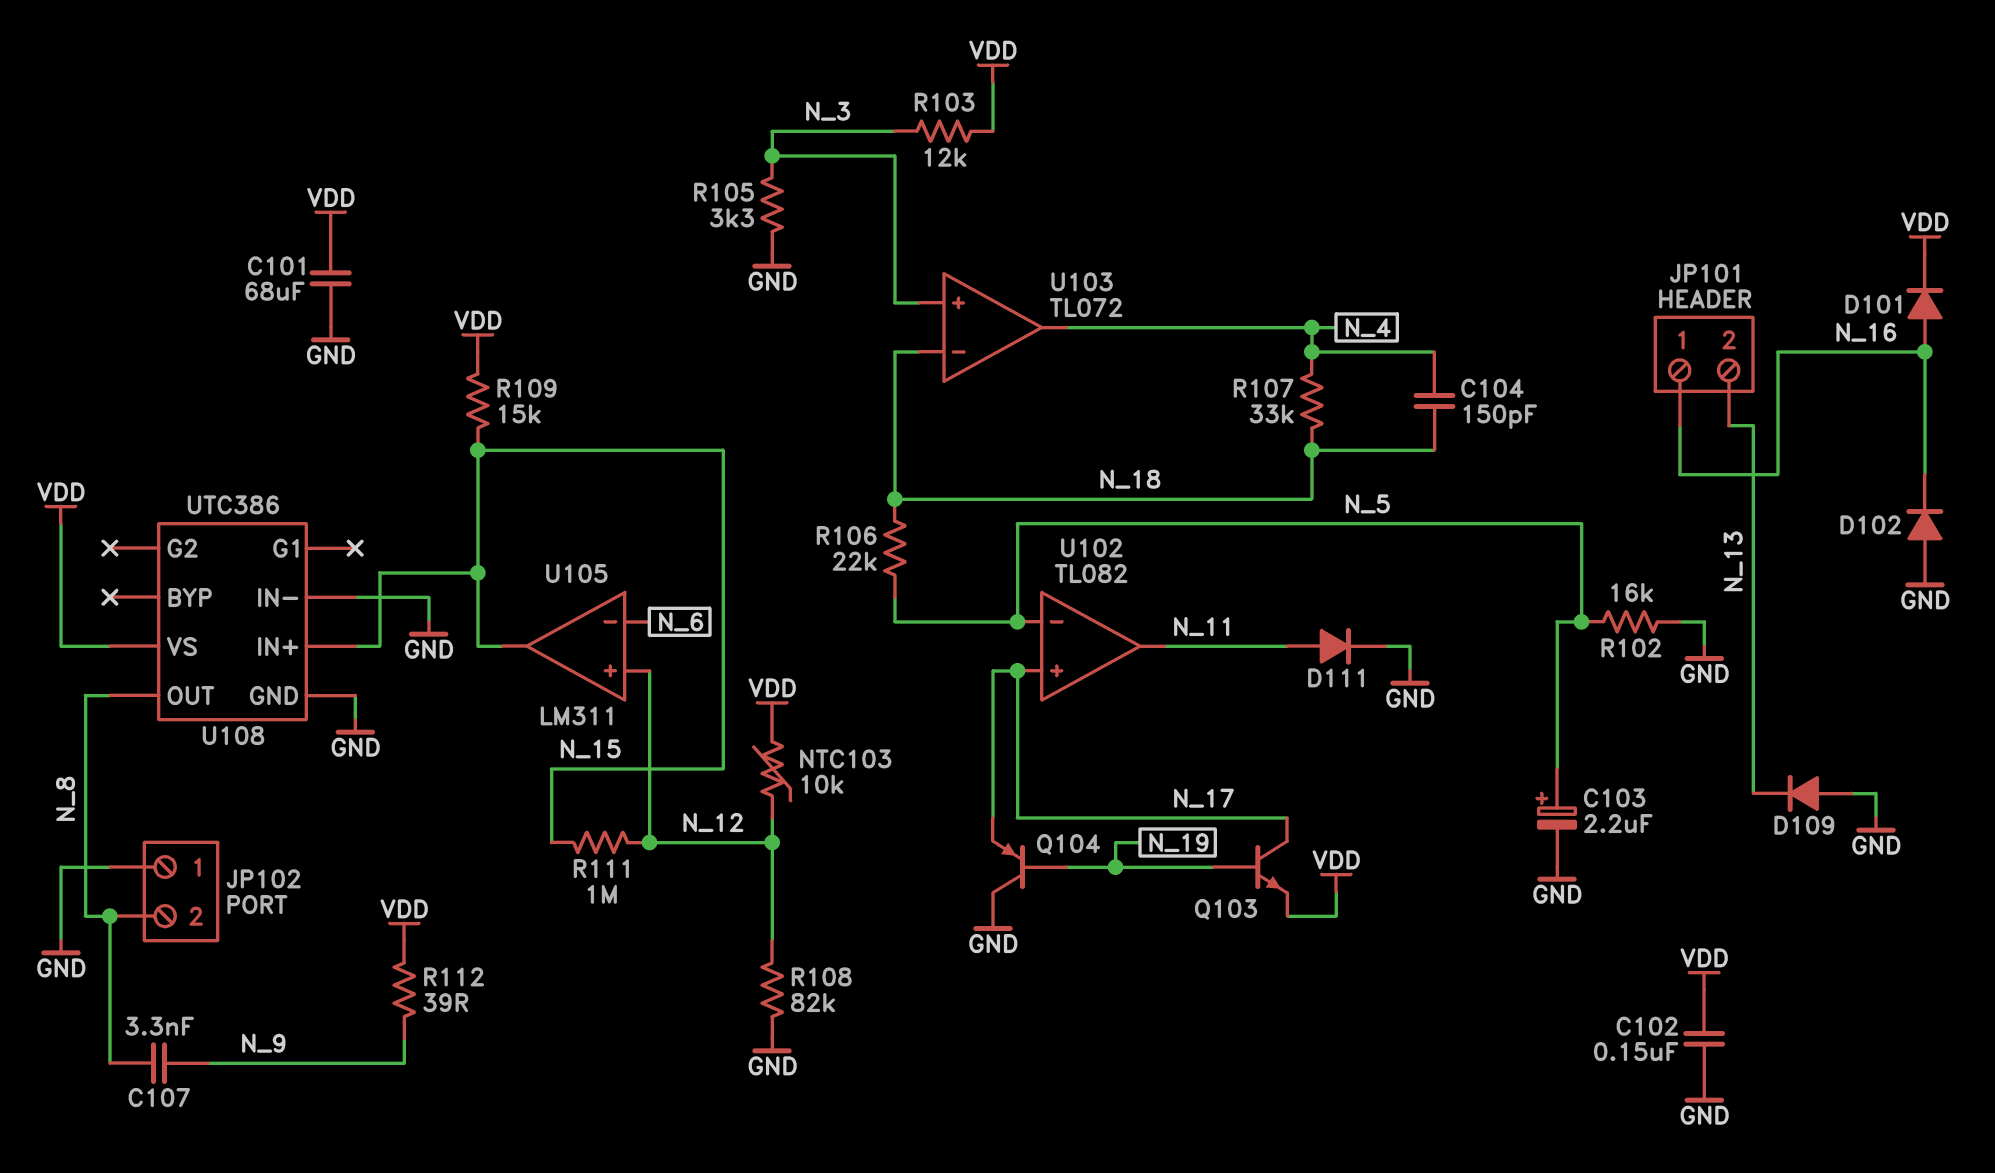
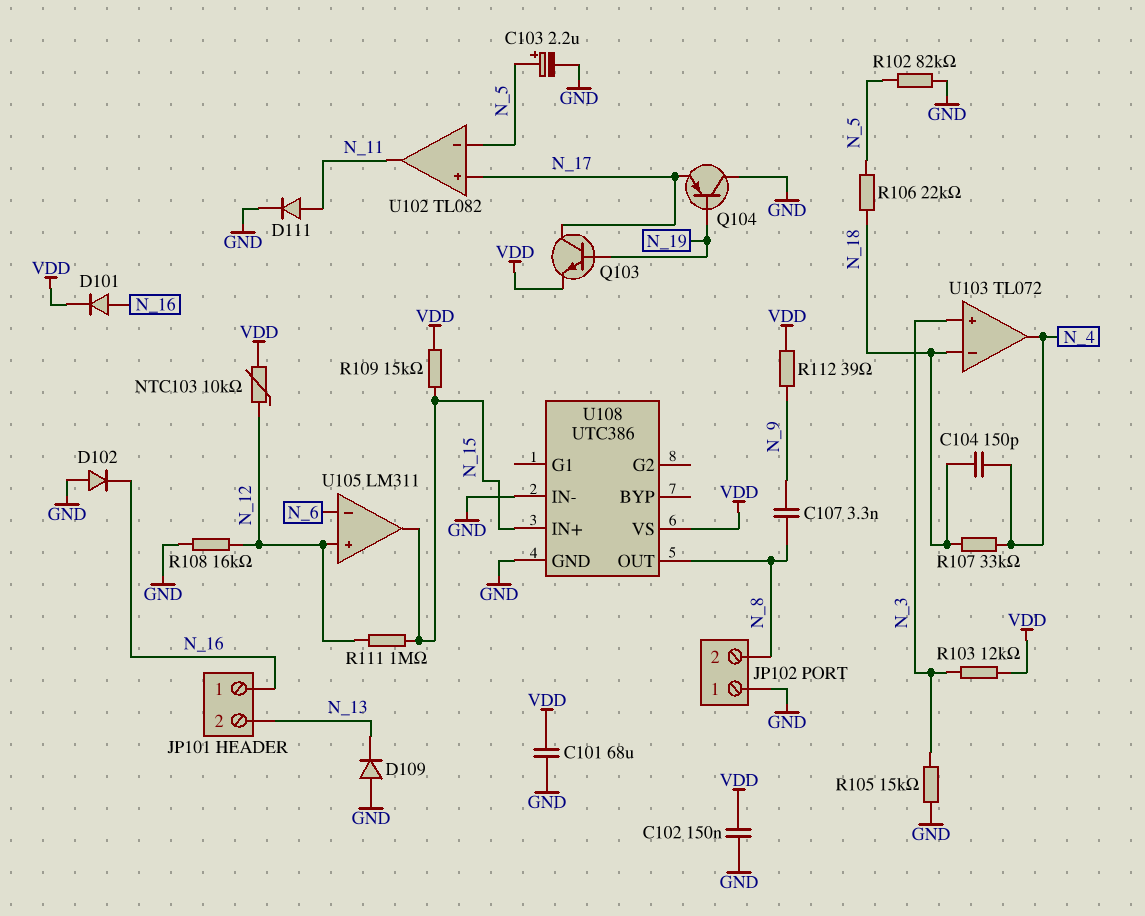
R102: 16k (GND, N_5) -> 82k (GND, N_5)
R105: 3.3k (GND, N_3) -> 15k (GND, N_3)
R108: 82k (GND, N_12) -> 16k (GND, N_12)

